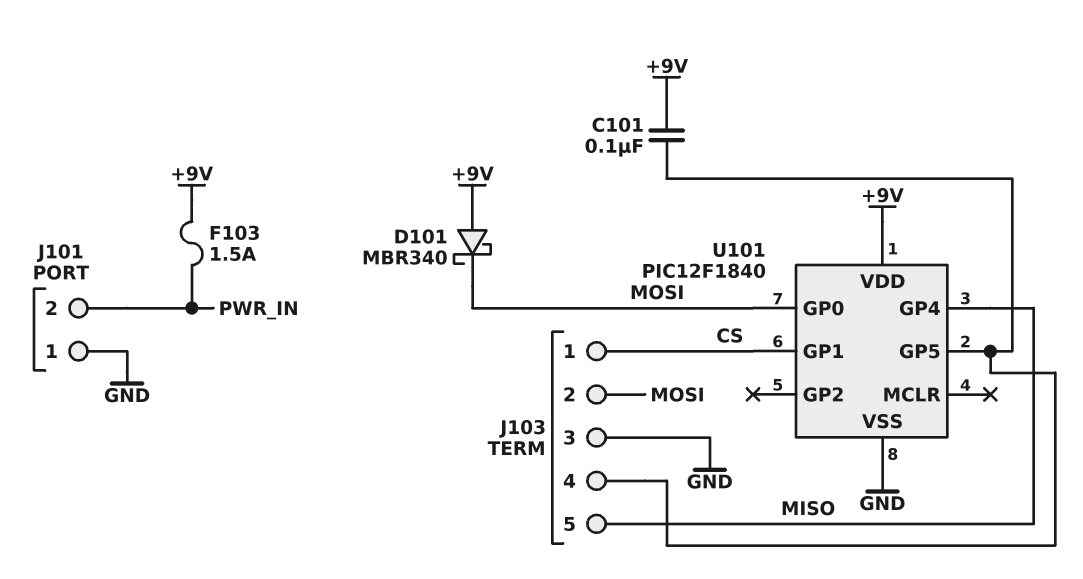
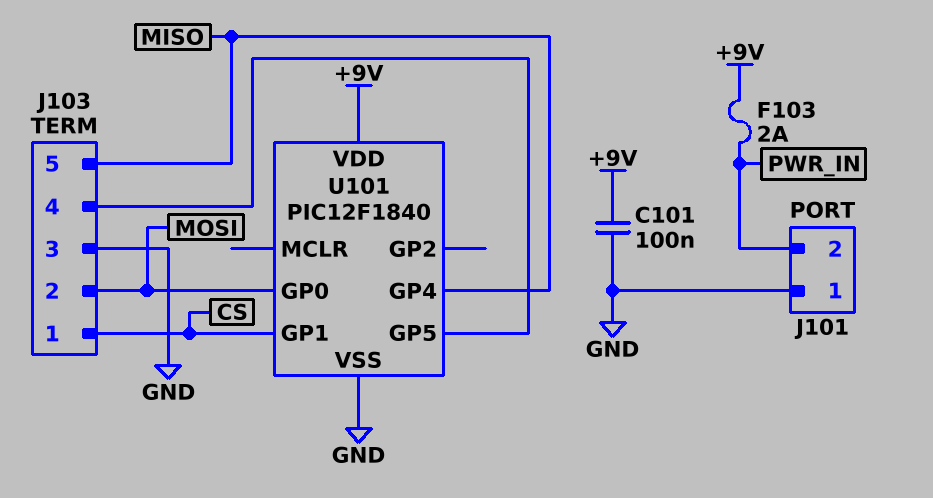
C101: 100nF (+9V, J103/4) -> 100nF (+9V, GND)
D101: schottky MBR340 (A +9V, K MOSI) -> none
F103: 1.5A (+9V, PWR_IN) -> 2A (+9V, PWR_IN)

